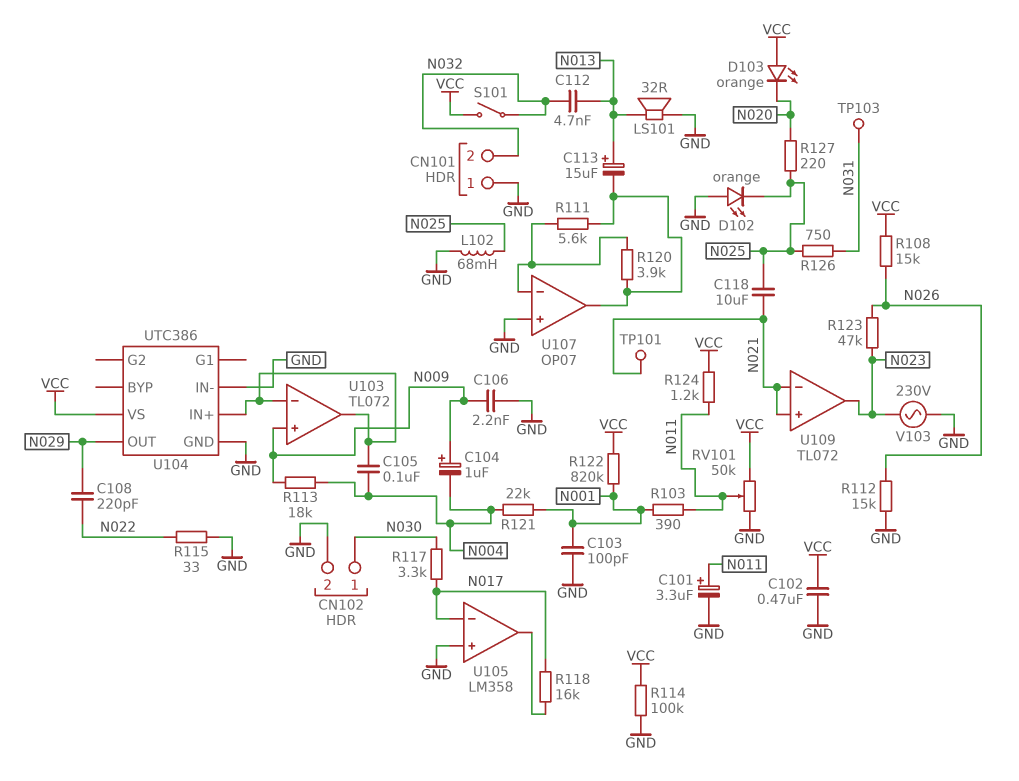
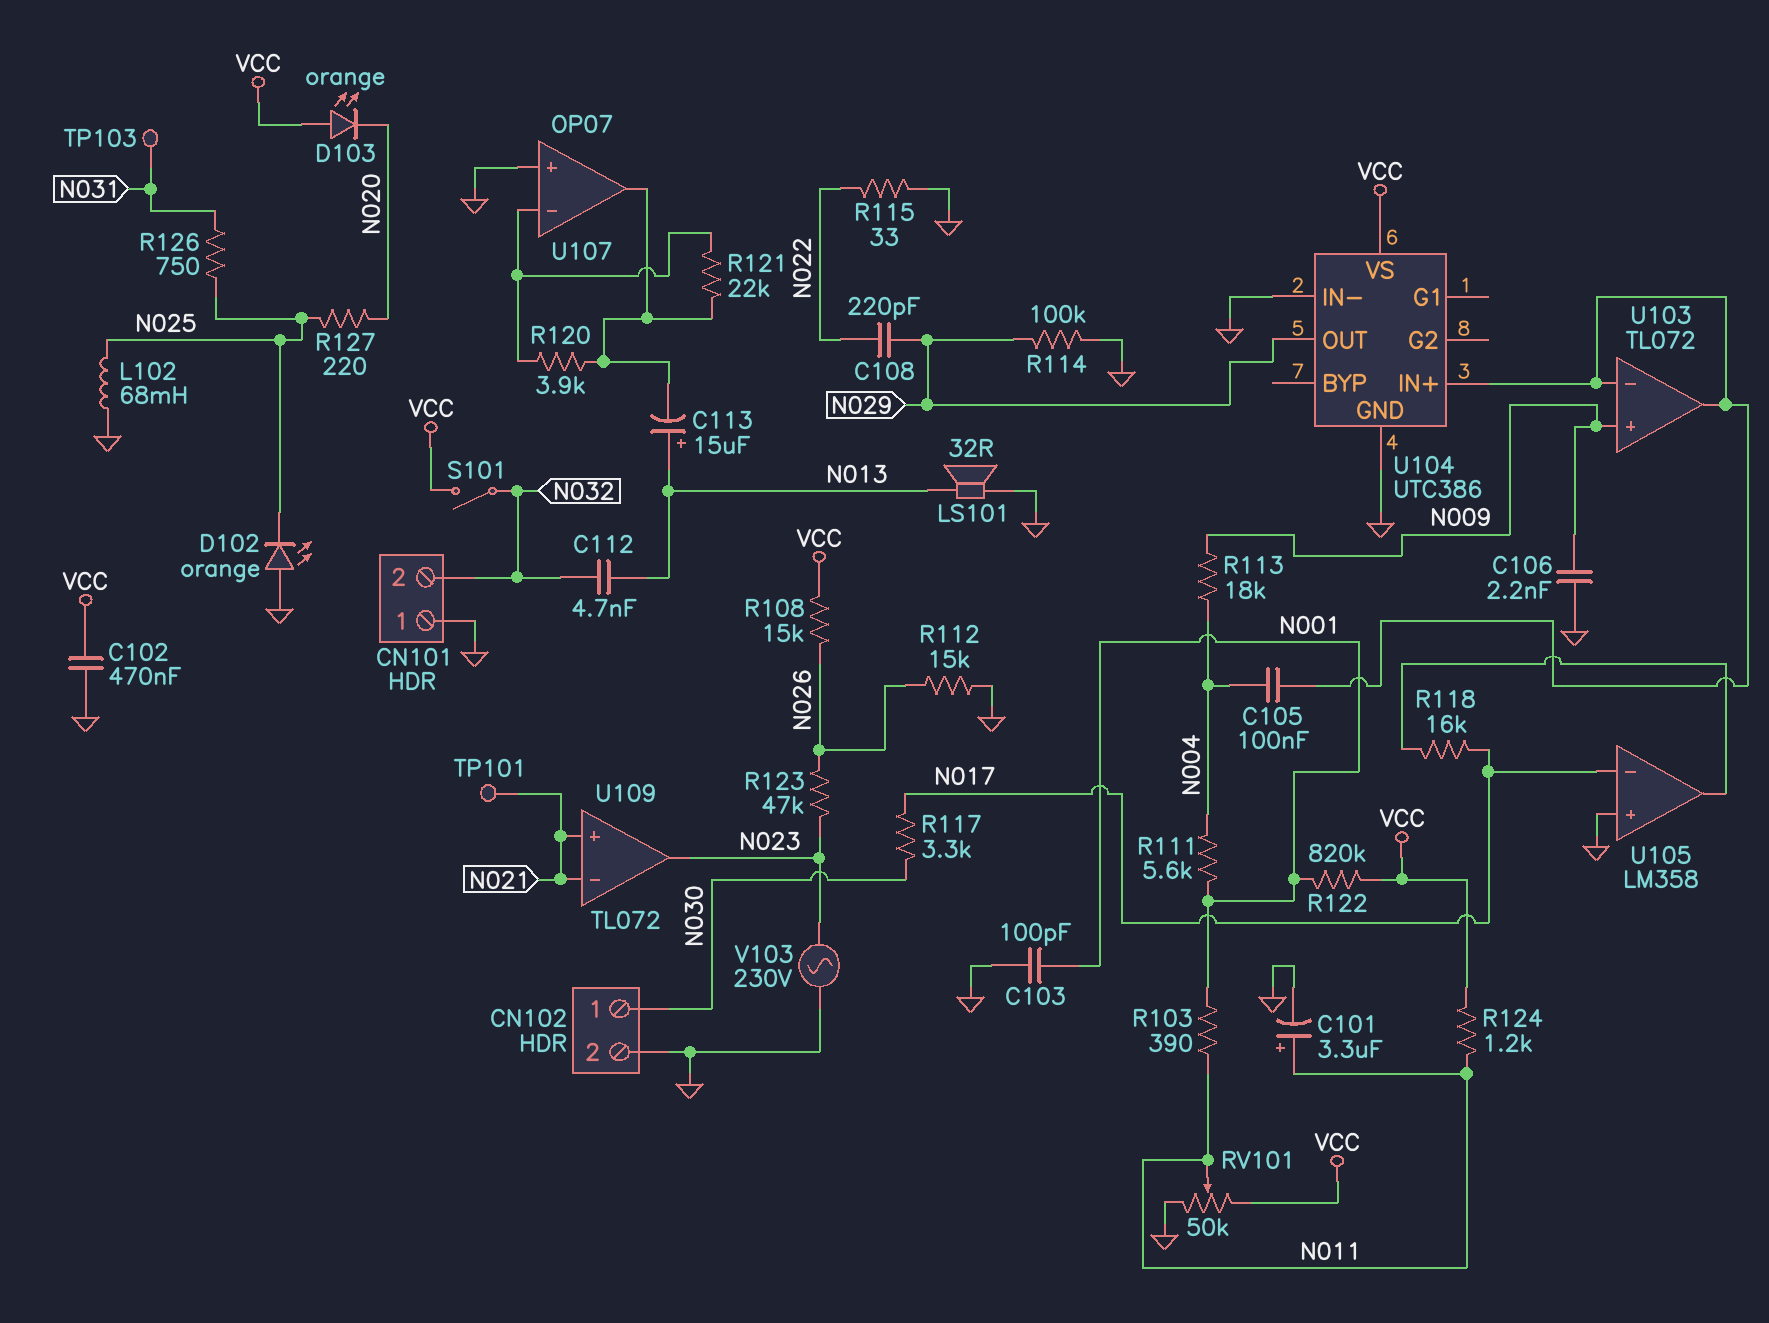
C104: 1uF (plus N009, minus N004) -> none
C118: 10uF (N021, N025) -> none
R111: 5.6k (U107/in-, U107/out) -> 5.6k (N001, N004)
R114: 100k (GND, VCC) -> 100k (GND, N029)
R121: 22k (N001, N004) -> 22k (U107/in-, U107/out)

